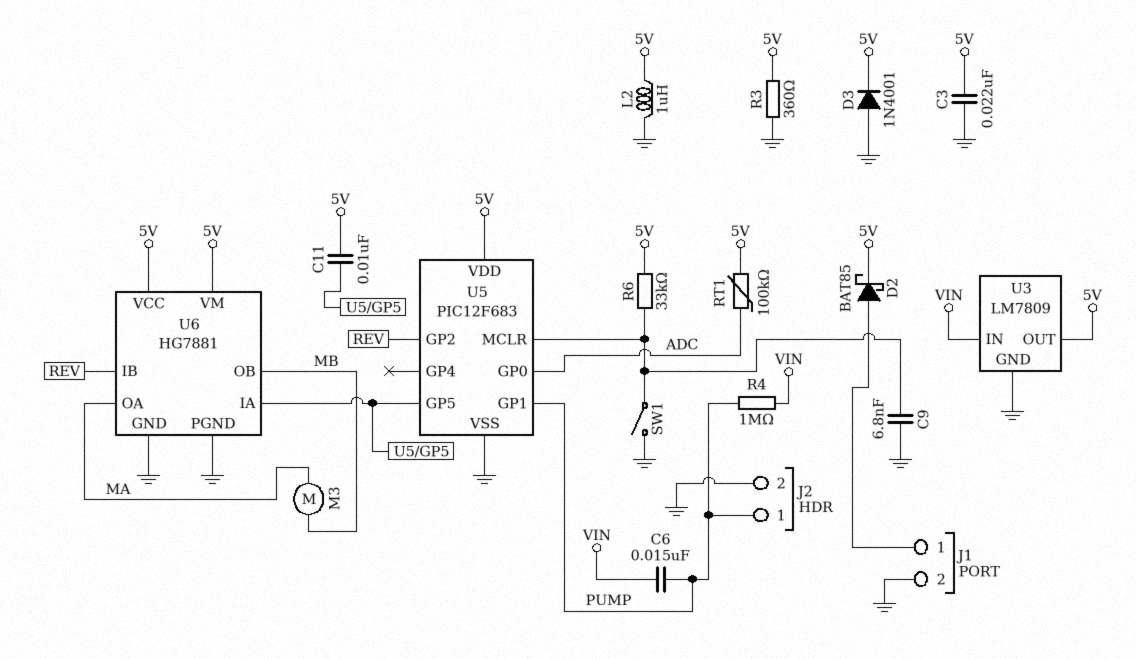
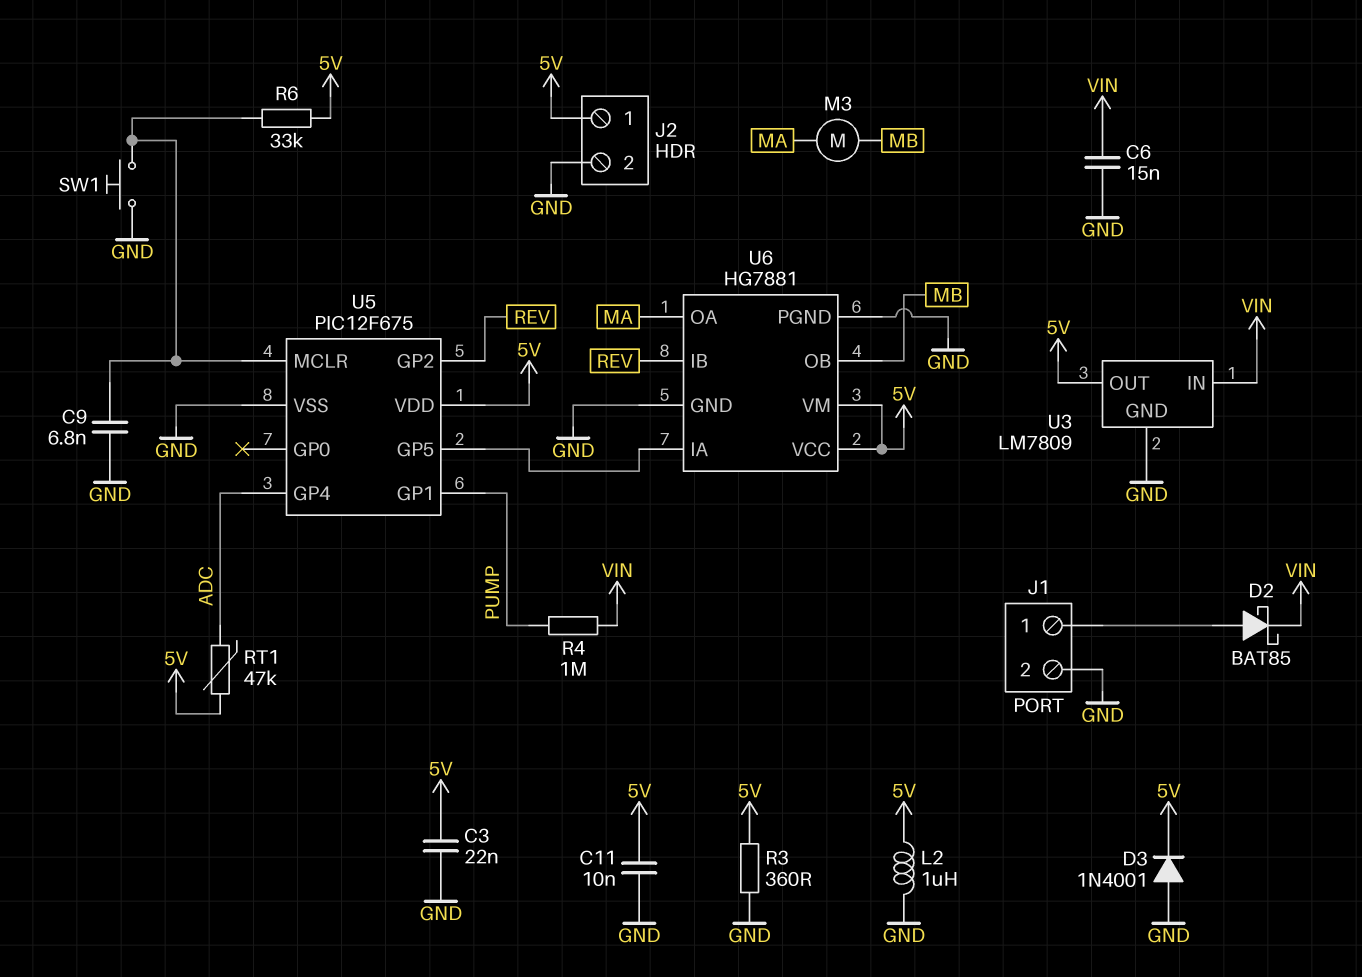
C6: 15nF (PUMP, VIN) -> 15nF (GND, VIN)
C11: 10nF (5V, U5/GP5) -> 10nF (5V, GND)
D2: schottky BAT85 (A J1/1, K 5V) -> schottky BAT85 (A J1/1, K VIN)
J2 pin 1: PUMP -> 5V
RT1: 100k (5V, ADC) -> 47k (5V, ADC)
SW1: switch (GND, U5/MCLR) -> button (GND, U5/MCLR)
U5: PIC12F683 -> PIC12F675
U5 pin GP0: ADC -> none
U5 pin GP4: none -> ADC

